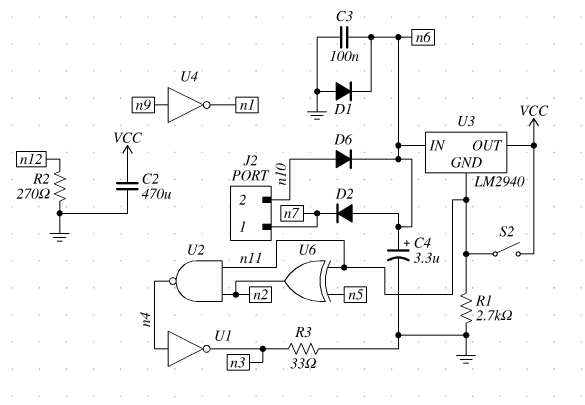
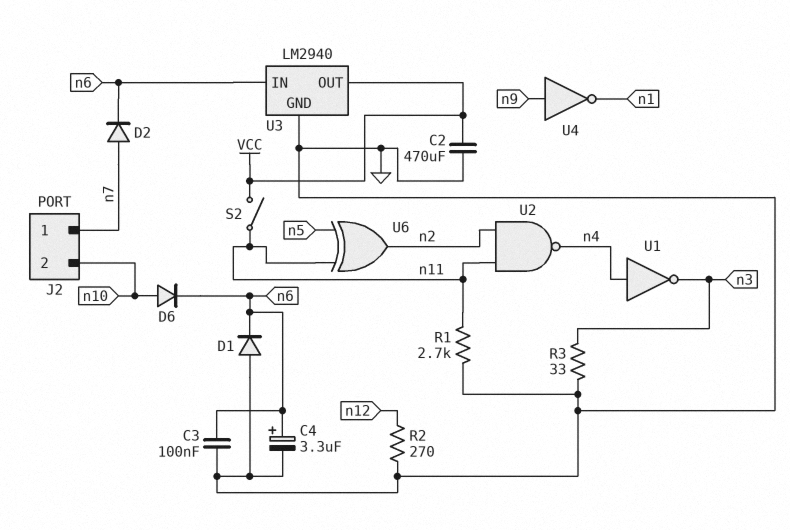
D2: diode (A n6, K n7) -> diode (A n7, K n6)
U3 pin GND: n11 -> GND

